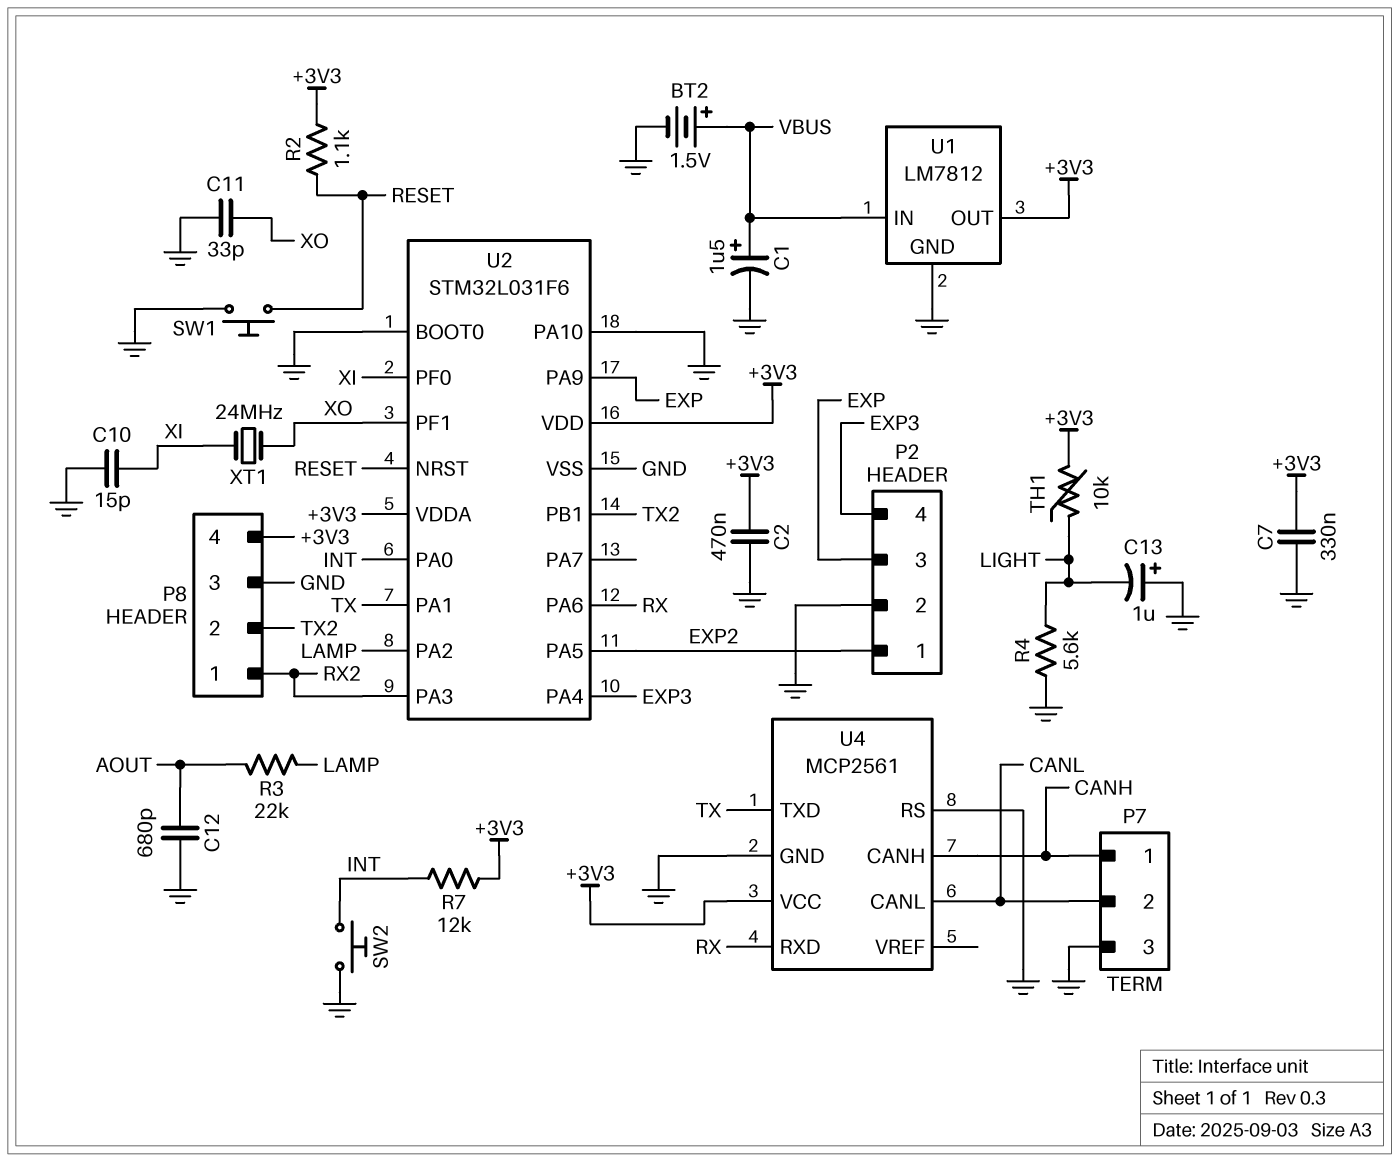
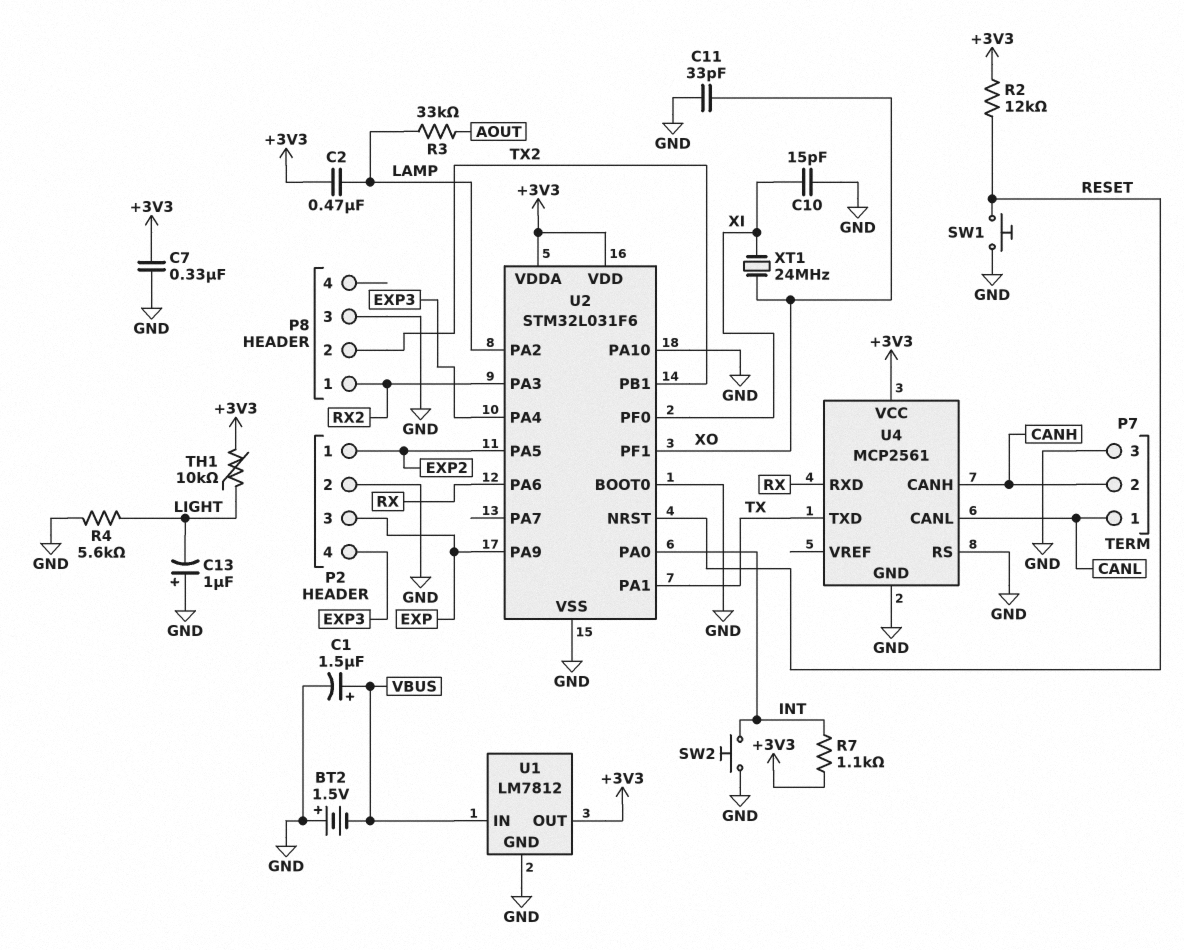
BT2: 1.5V (plus VBUS, minus GND) -> 1.5V (plus GND, minus VBUS)
C2: 470nF (+3V3, GND) -> 470nF (+3V3, LAMP)
C12: 680pF (AOUT, GND) -> none
P7 pin 1: CANH -> CANL
P7 pin 2: CANL -> CANH
P8 pin 4: +3V3 -> none
R2: 1.1k (+3V3, RESET) -> 12k (+3V3, RESET)
R3: 22k (AOUT, LAMP) -> 33k (AOUT, LAMP)
R7: 12k (+3V3, INT) -> 1.1k (+3V3, INT)

